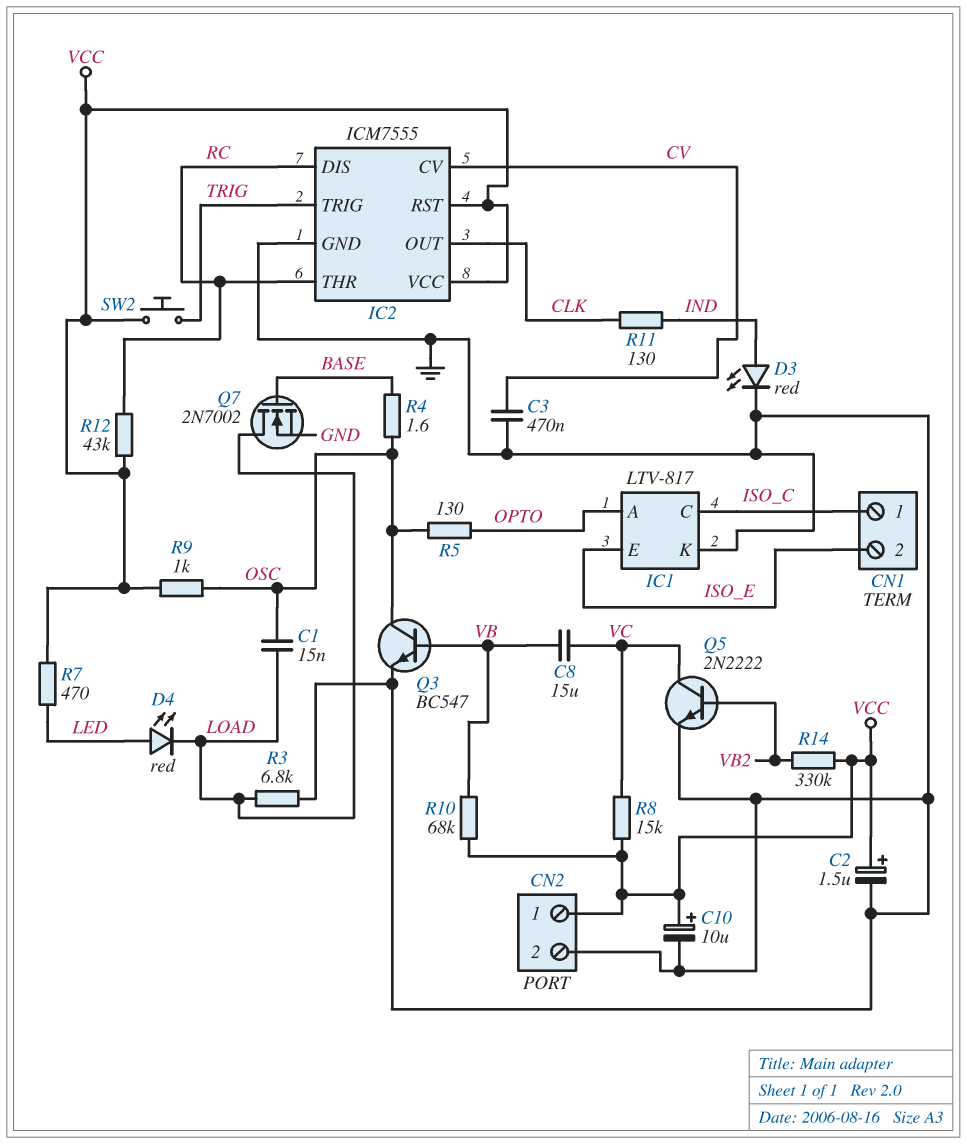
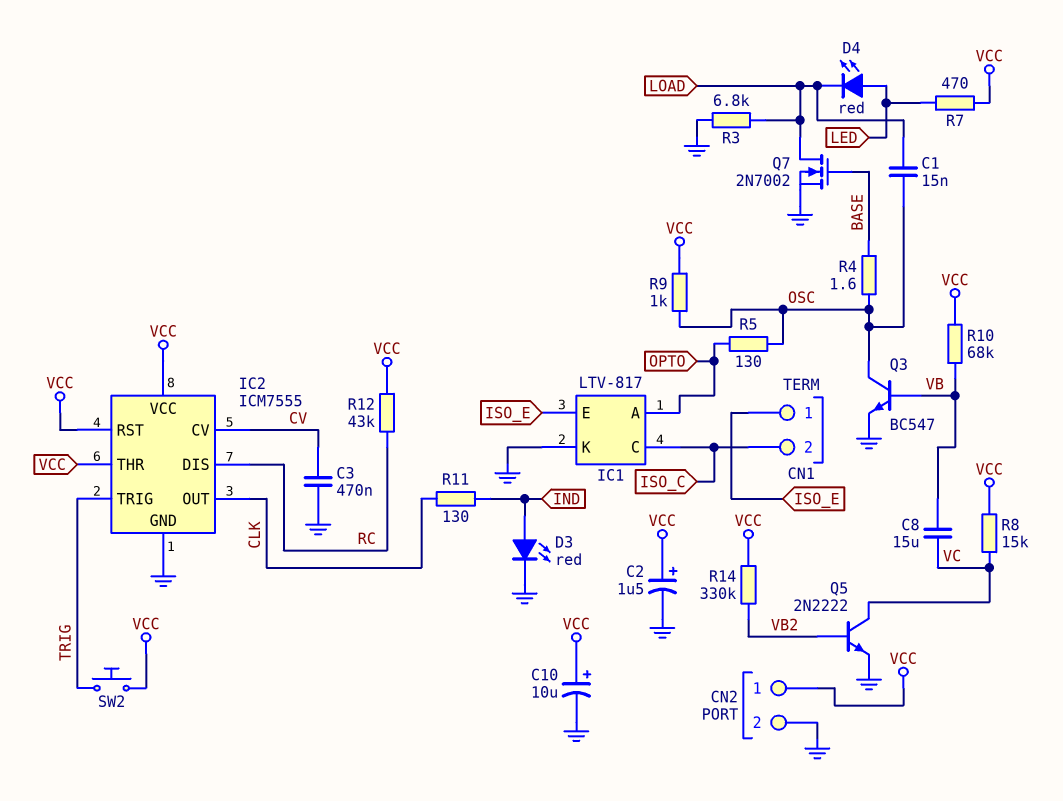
CN1 pin 1: ISO_C -> ISO_E
CN1 pin 2: ISO_E -> ISO_C
IC2 pin THR: RC -> VCC

